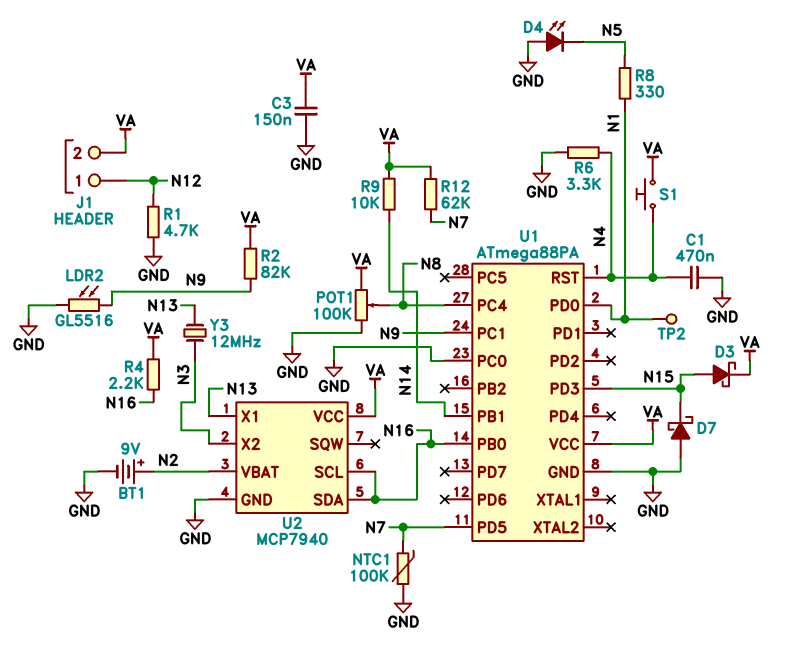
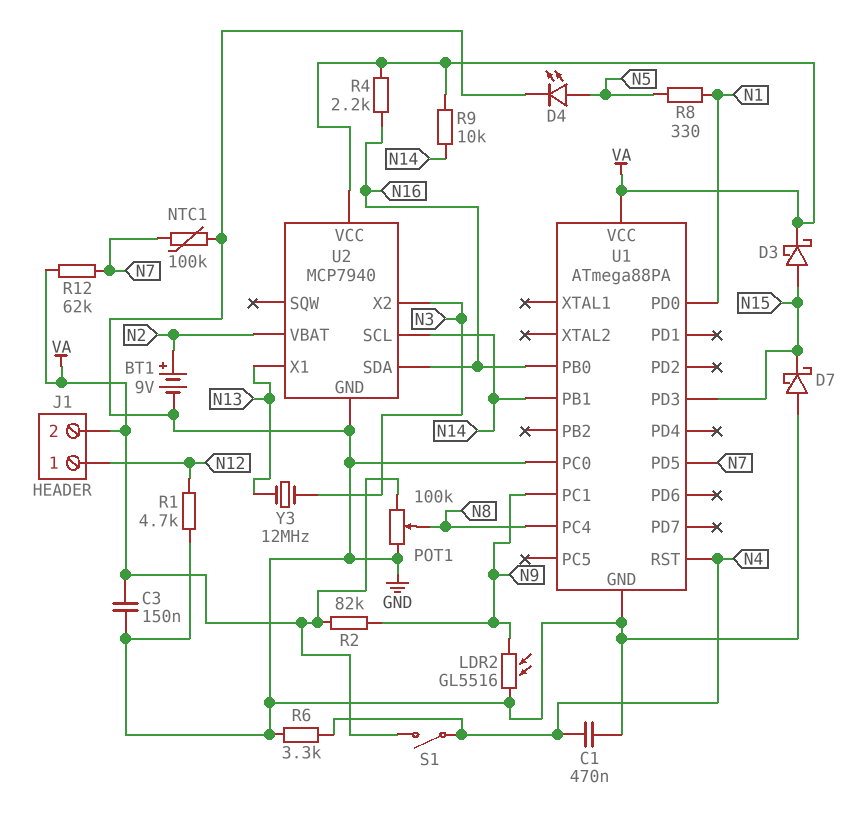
D4: LED (A GND, K N5) -> LED (A N5, K GND)
S1: button (N4, VA) -> switch (N4, VA)
TP2: test point (N1) -> none
U2 pin SCL: N16 -> N14

